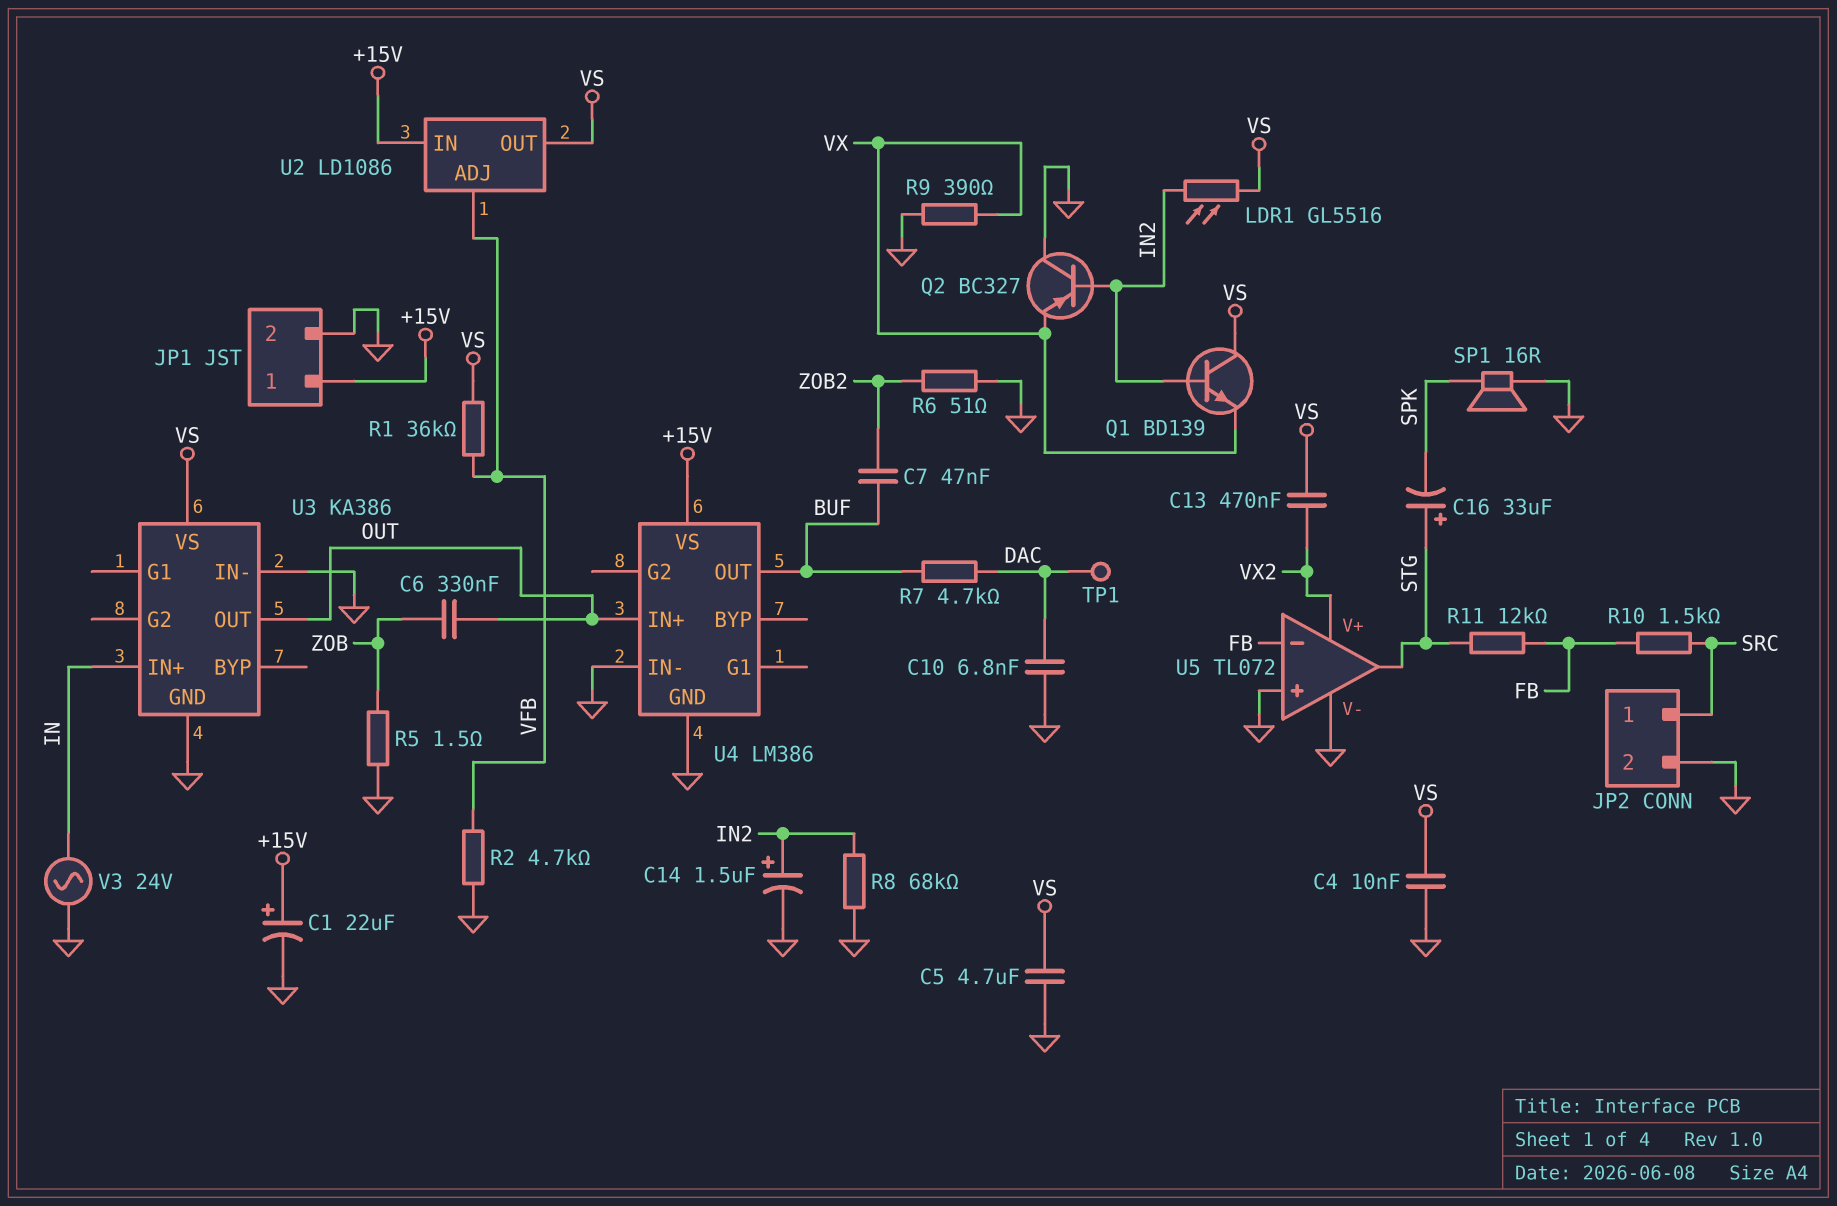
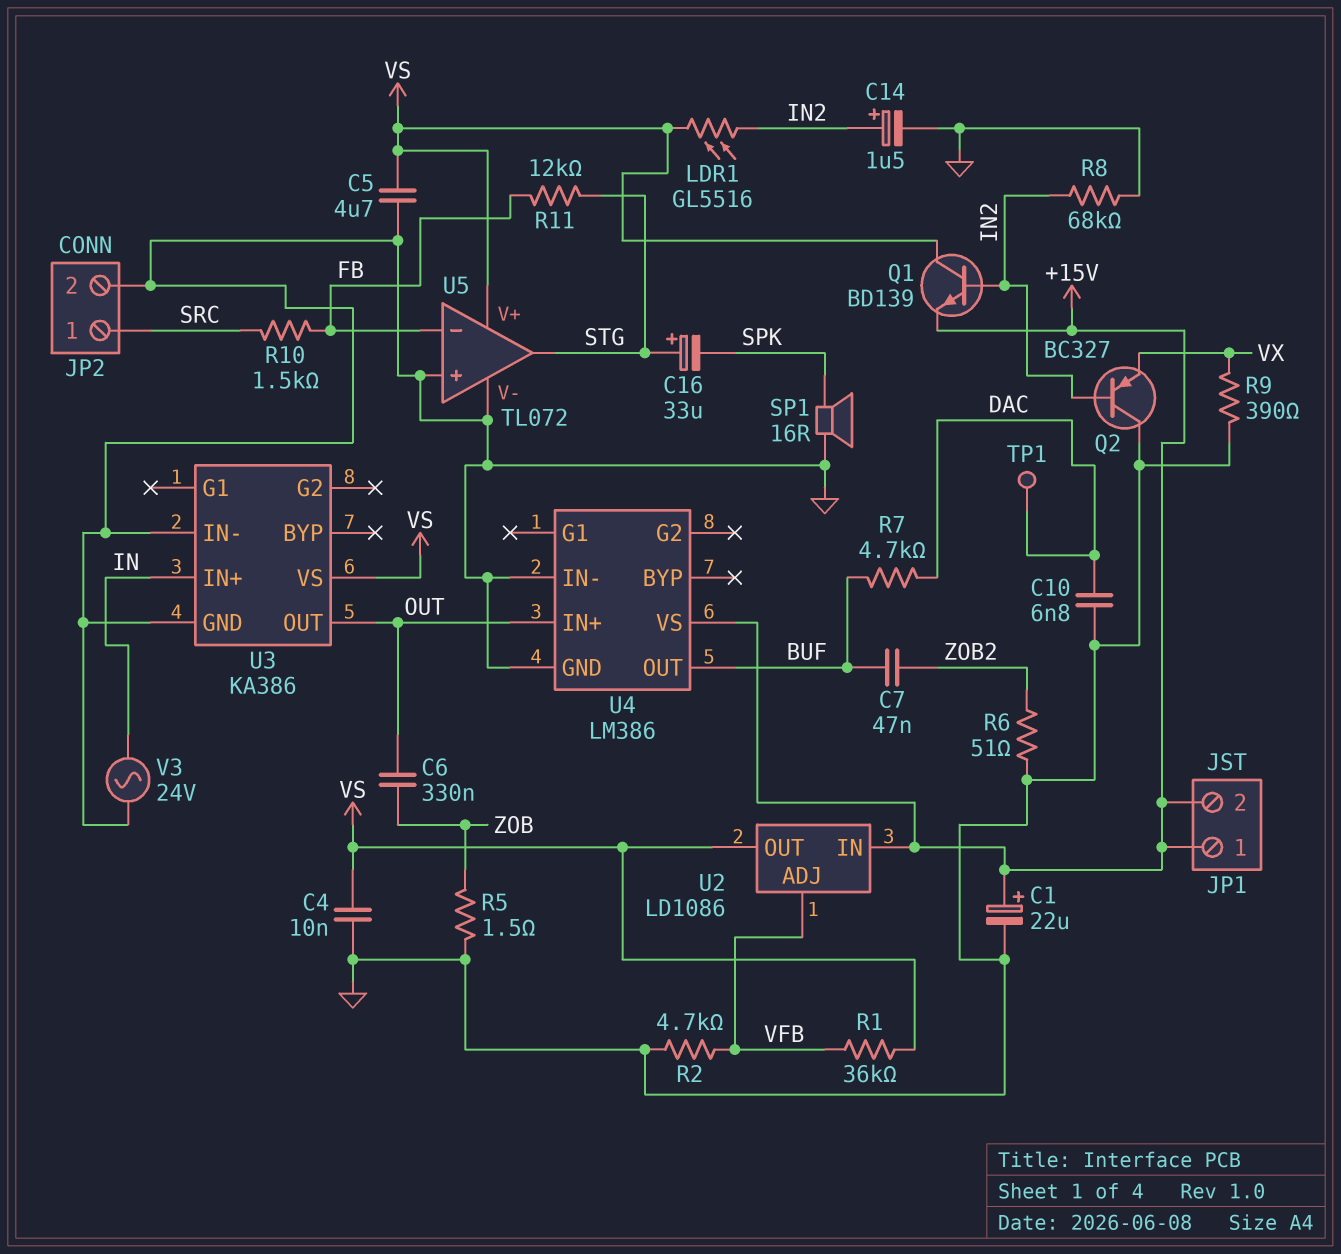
C13: 470nF (VS, VX2) -> none
JP1 pin 2: GND -> +15V
Q1: NPN BD139 (B IN2, C VS, E VX) -> NPN BD139 (B IN2, C VS, E +15V)
U5 pin V+: VX2 -> VS

